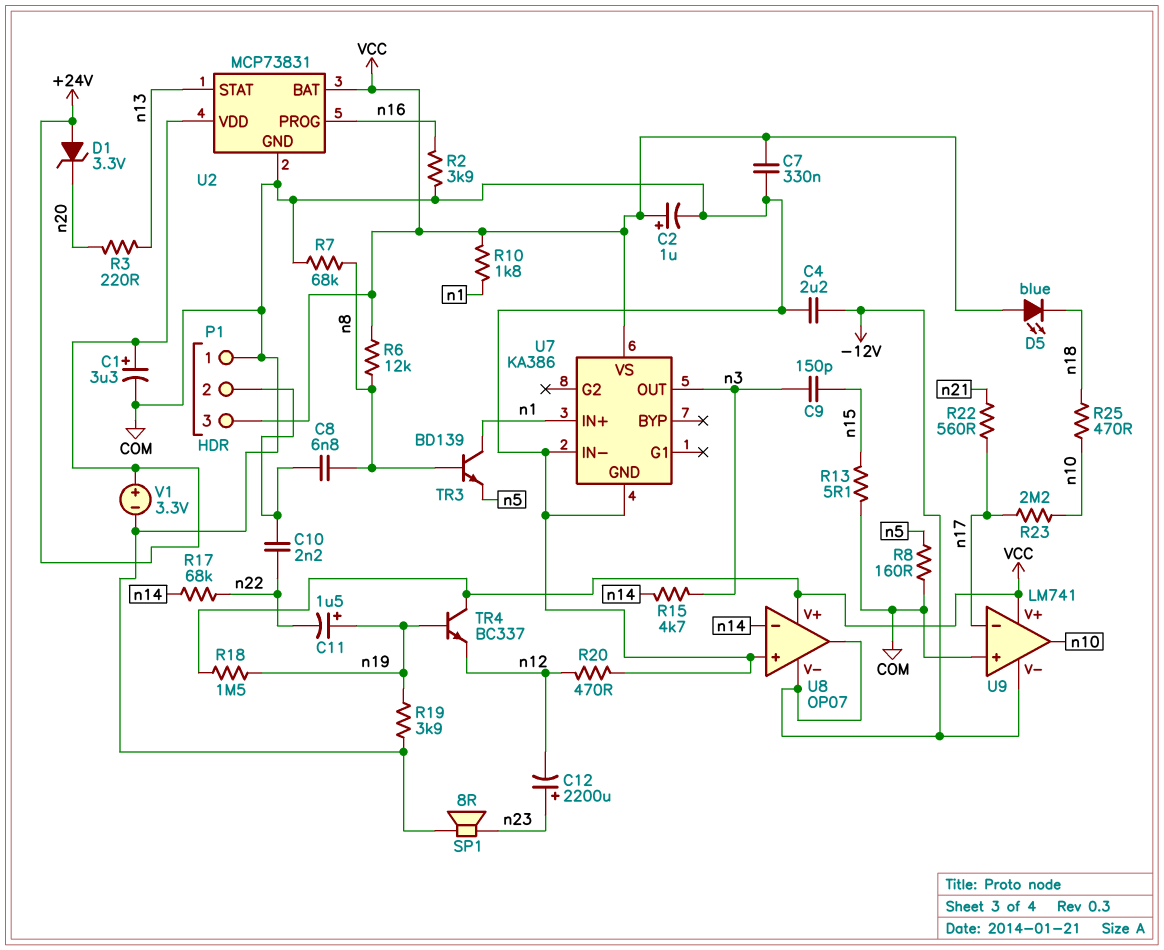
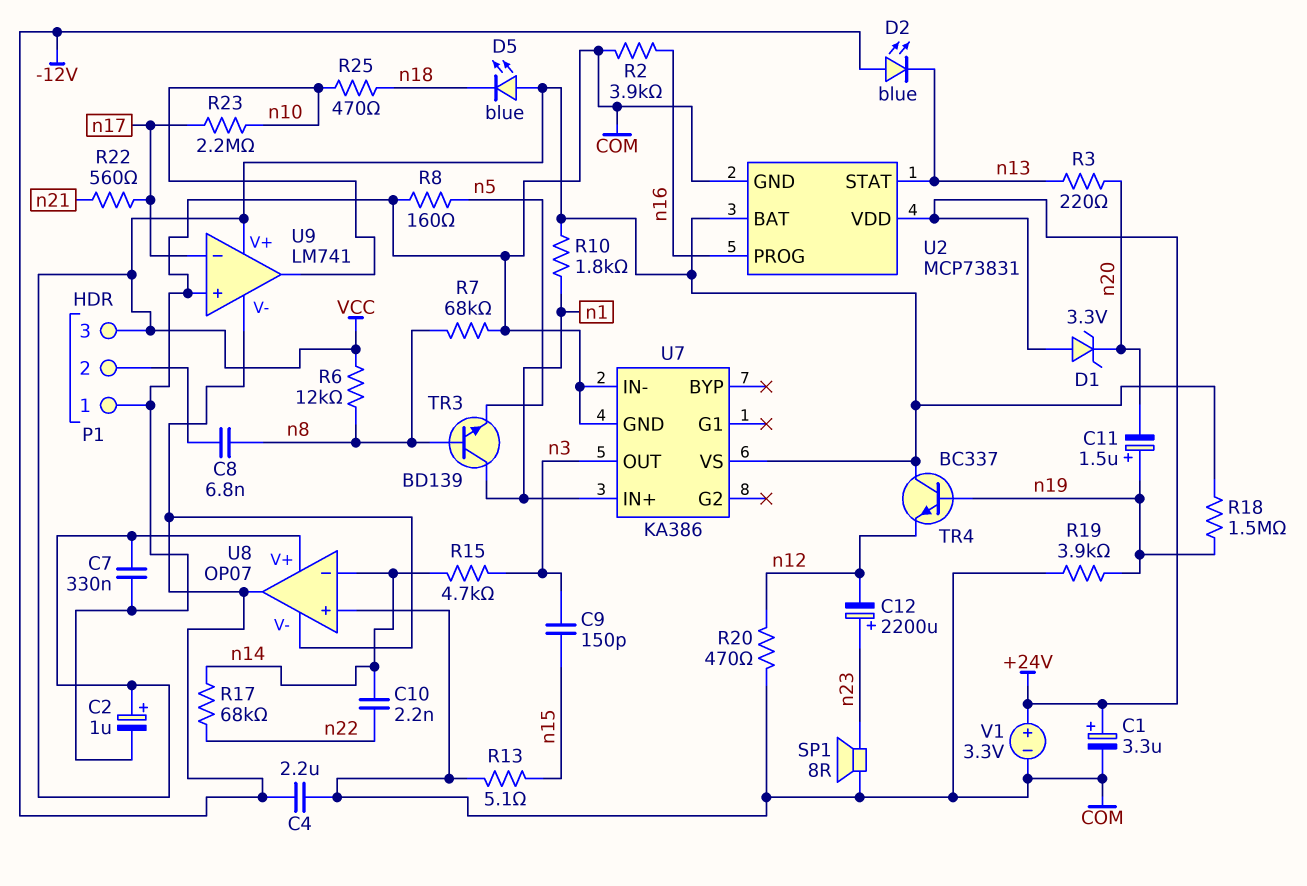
C10: 2.2nF (P1/2, n22) -> 2.2nF (n14, n22)
C11: 1.5uF (plus n19, minus n22) -> 1.5uF (plus n19, minus n20)
D2: none -> LED blue (A -12V, K n13)

